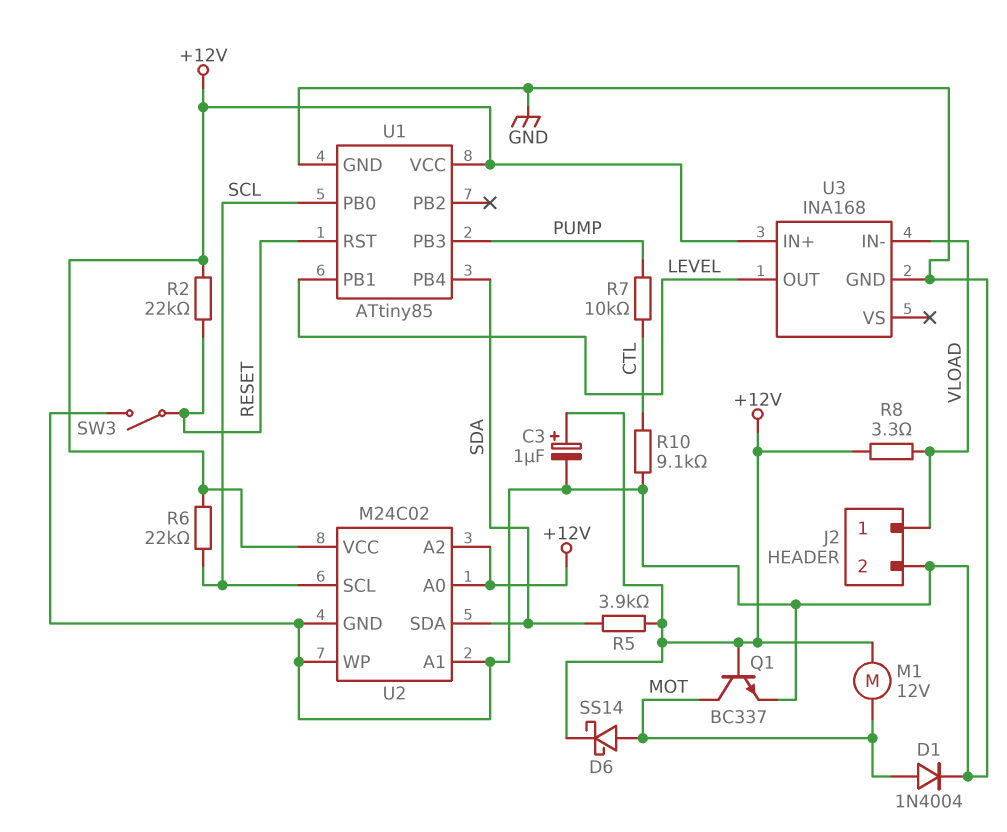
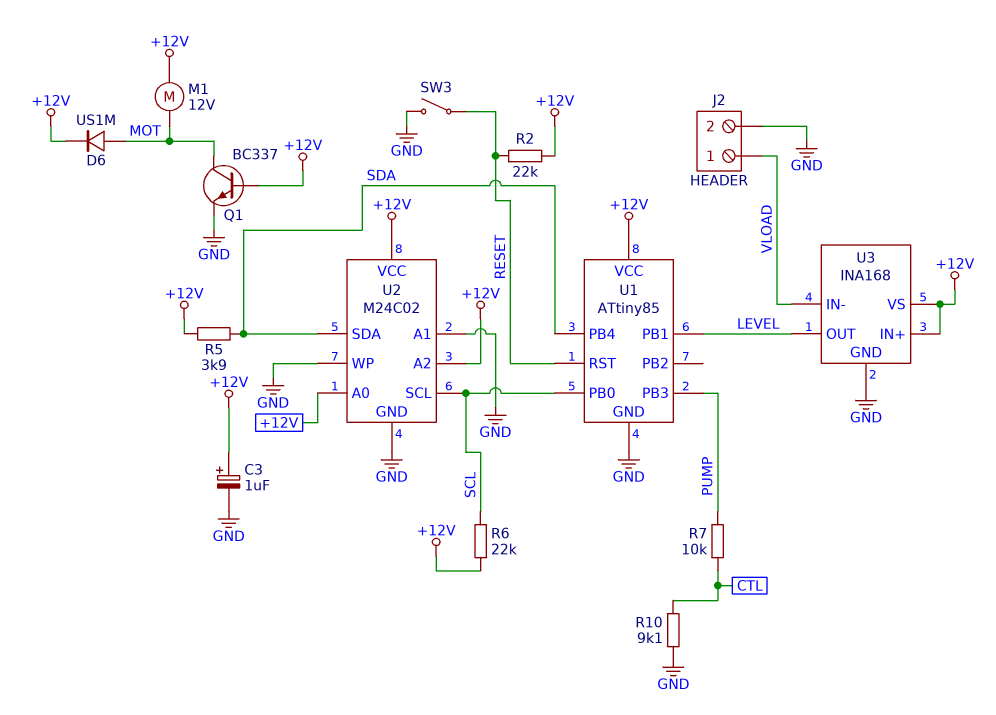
D1: diode 1N4004 (A MOT, K GND) -> none
D6: schottky SS14 (A MOT, K +12V) -> diode US1M (A MOT, K +12V)
R8: 3.3 (+12V, VLOAD) -> none
U3 pin VS: none -> +12V

